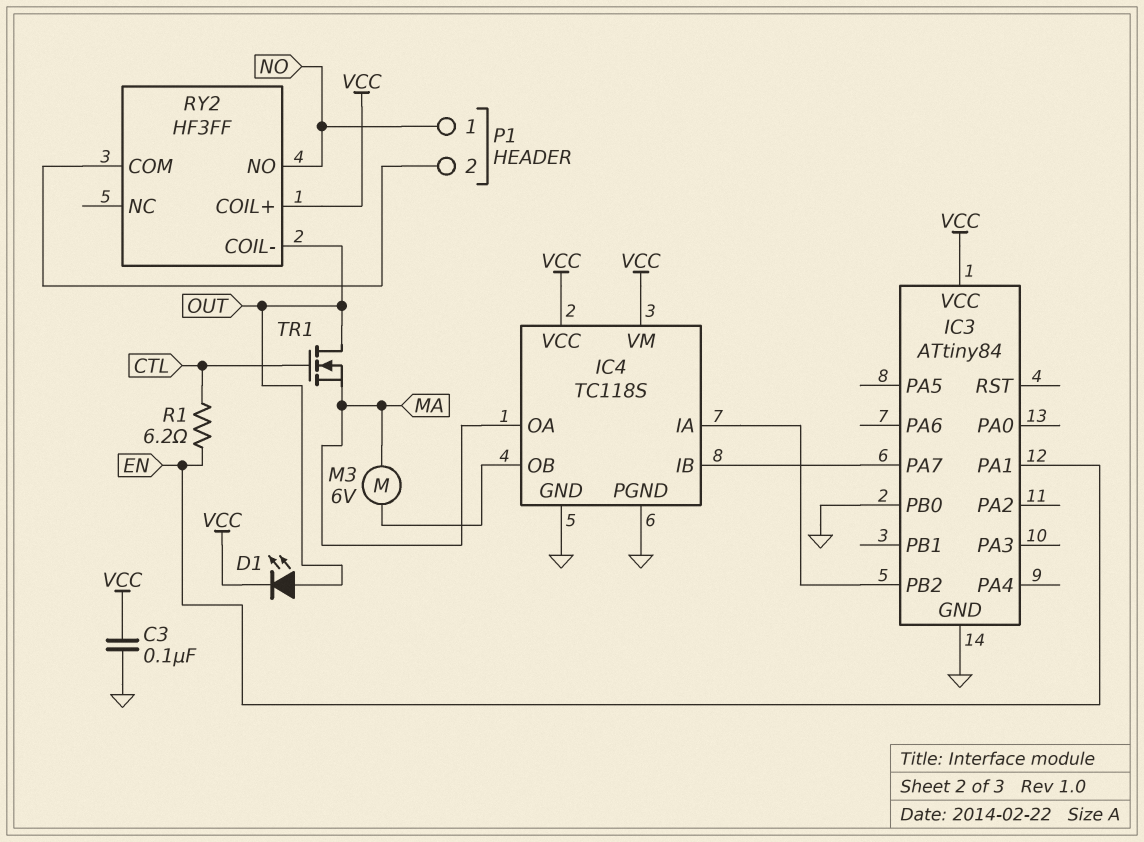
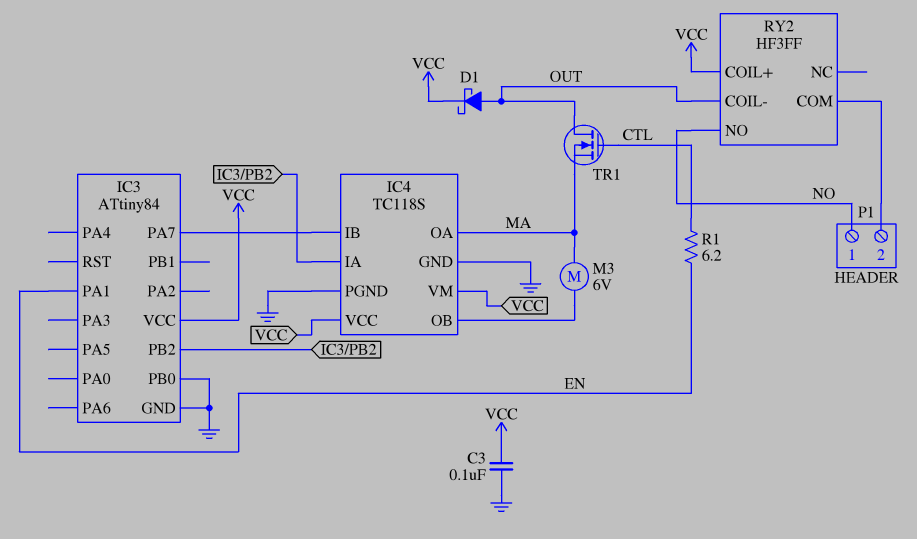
D1: LED (A OUT, K VCC) -> schottky (A OUT, K VCC)

